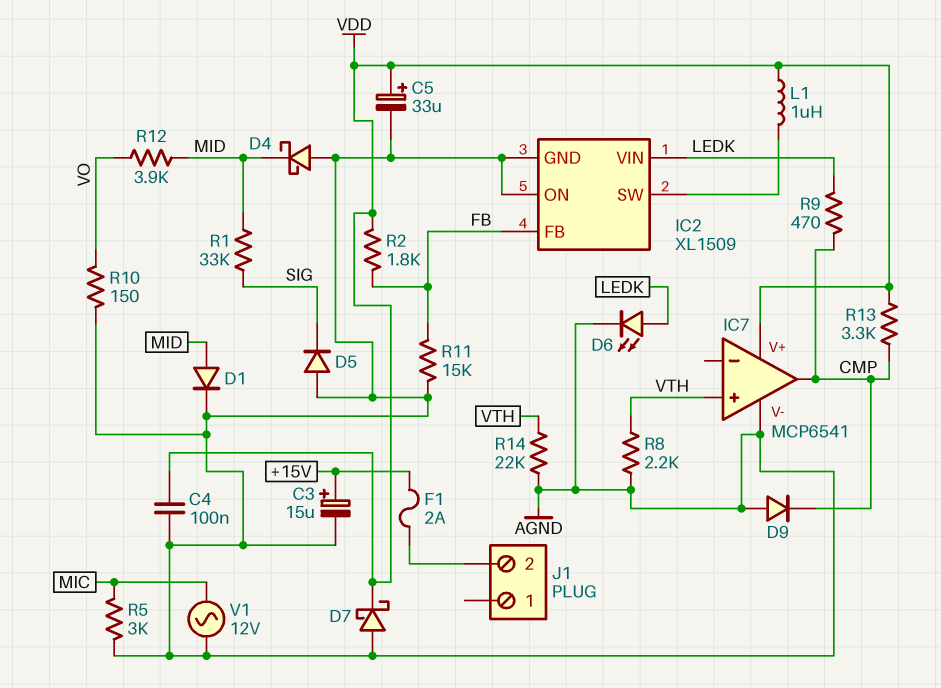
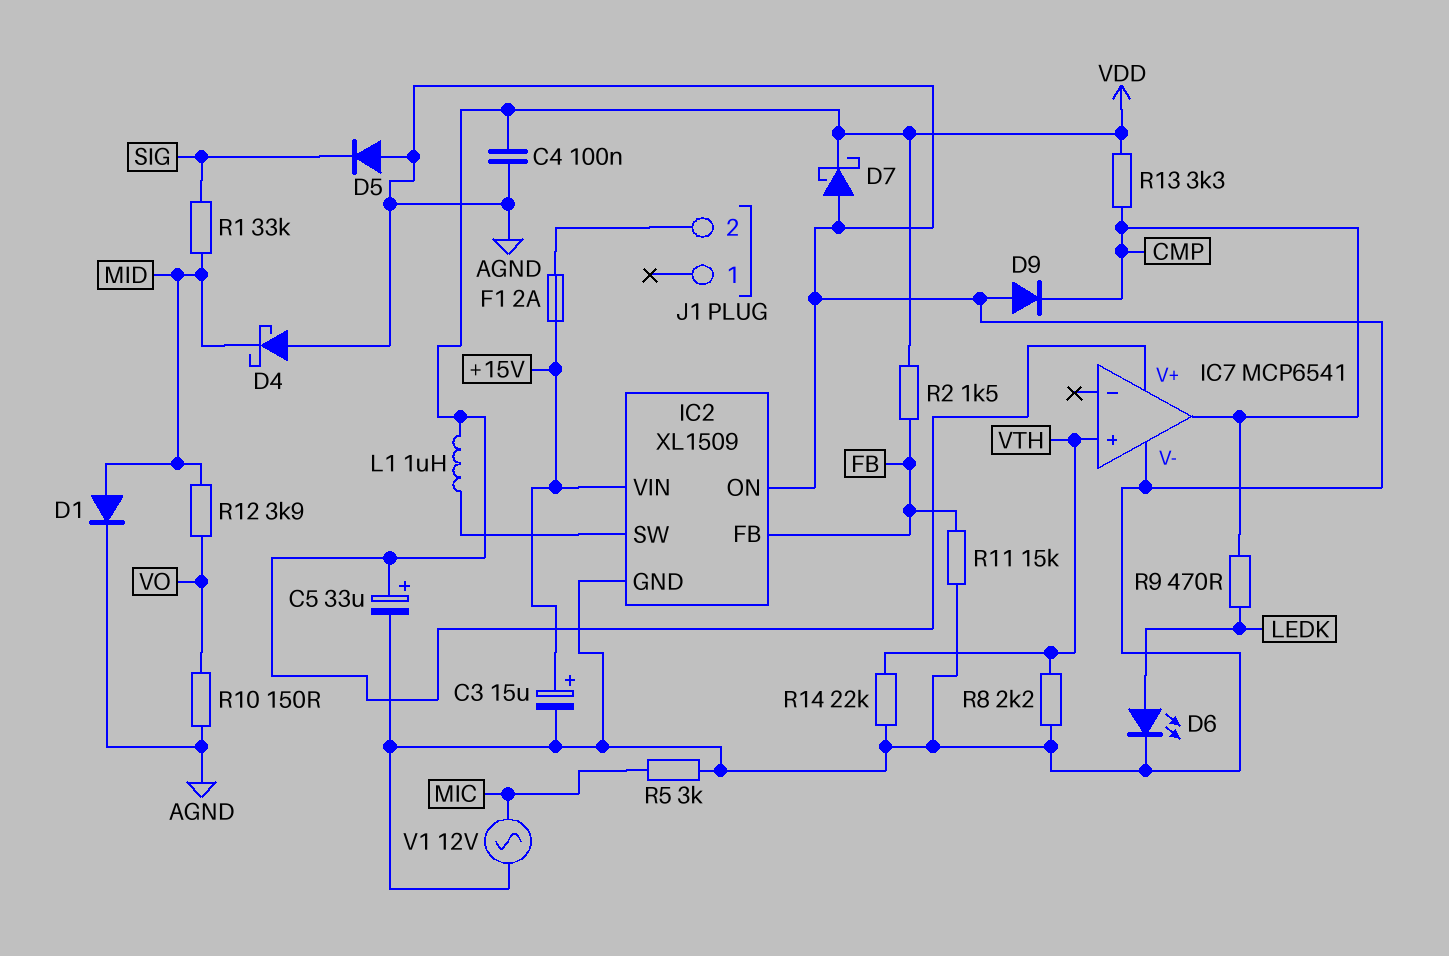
IC2 pin VIN: LEDK -> +15V
R2: 1.8k (FB, VDD) -> 1.5k (FB, VDD)

